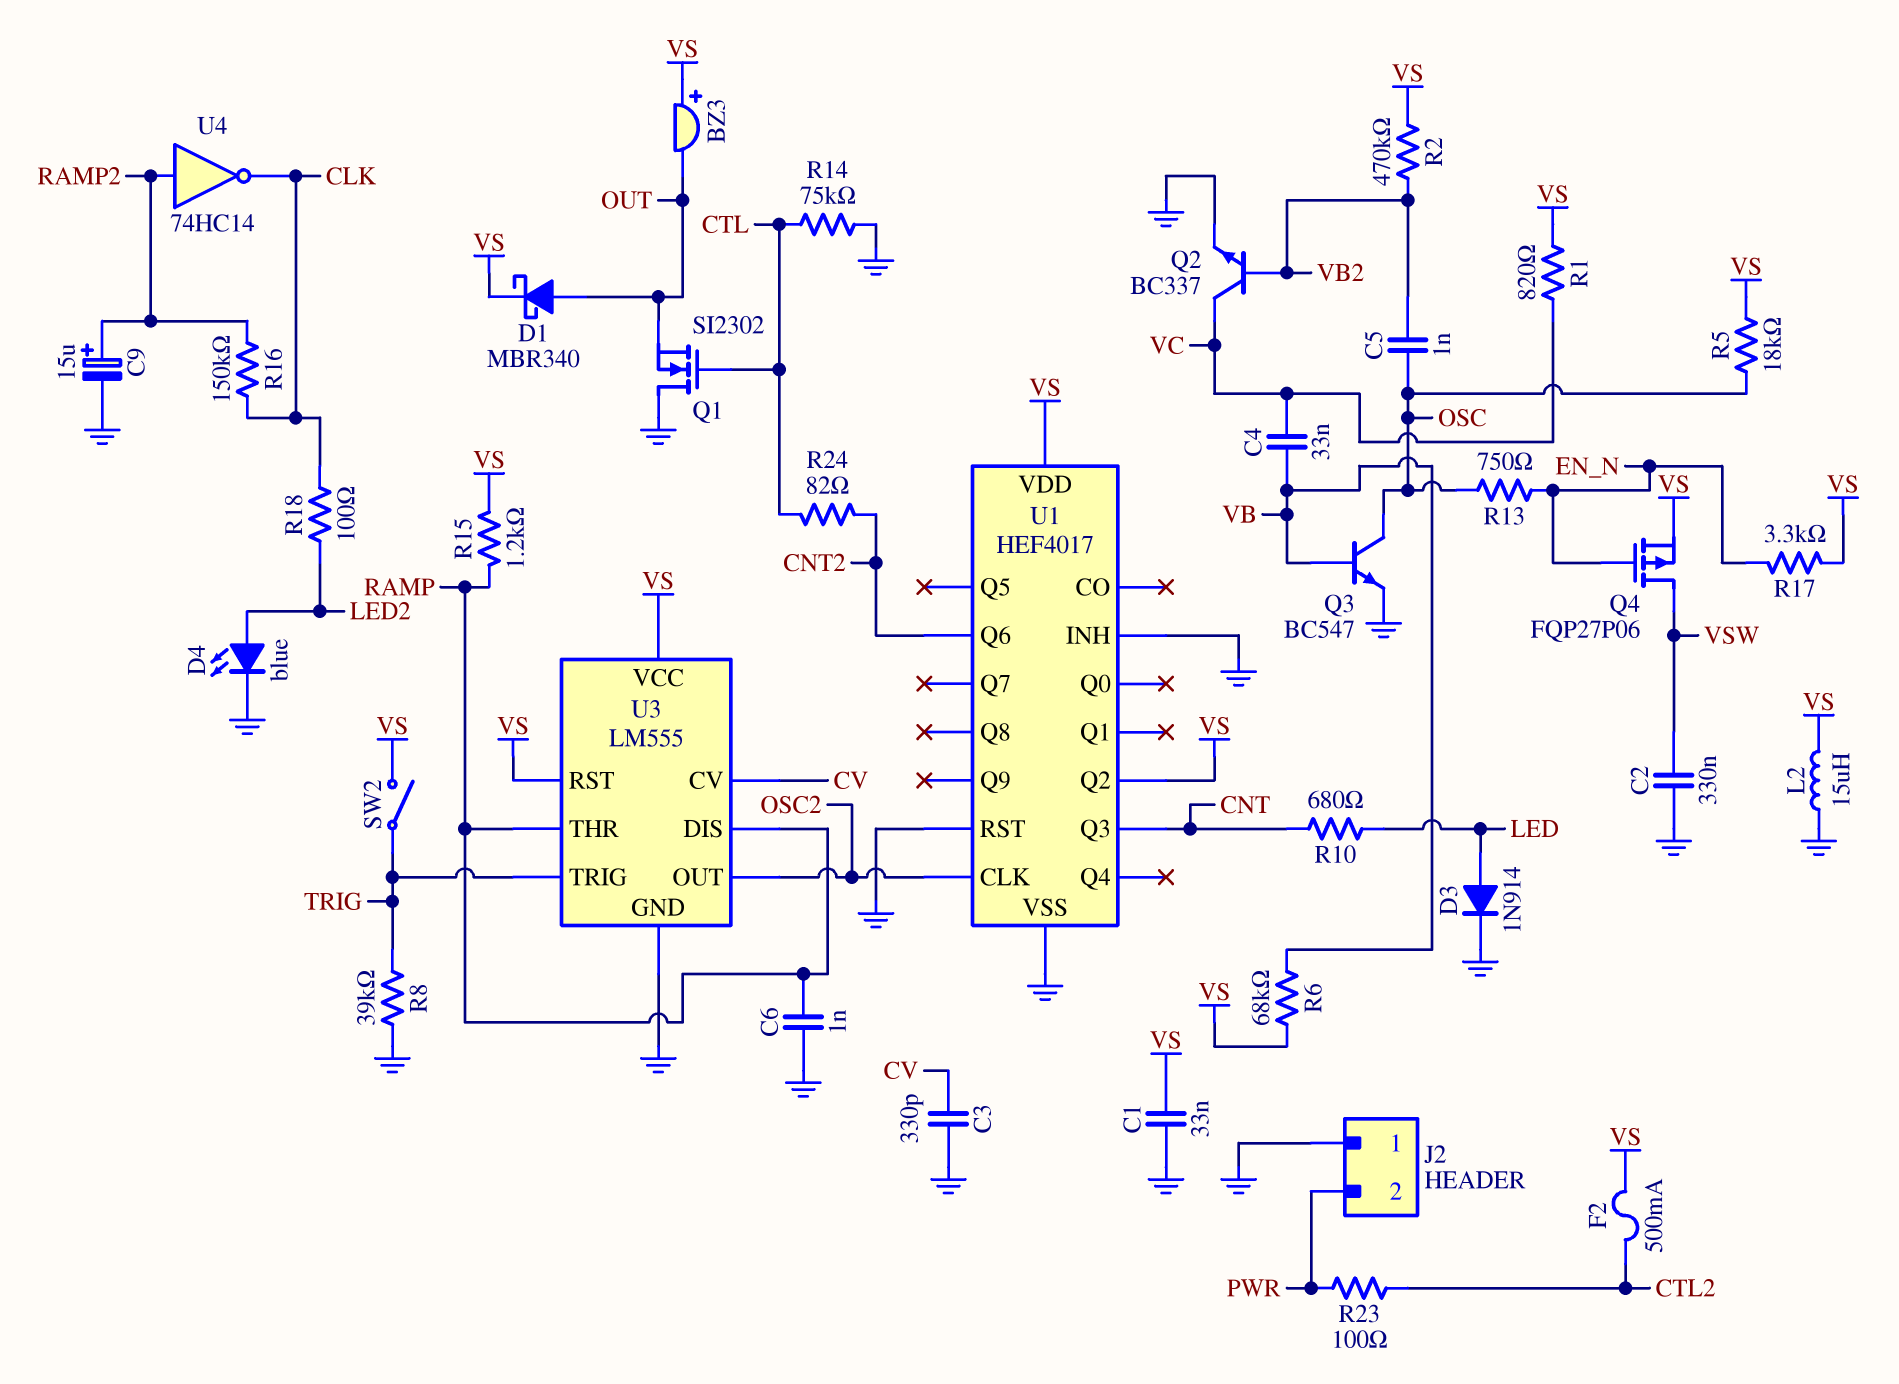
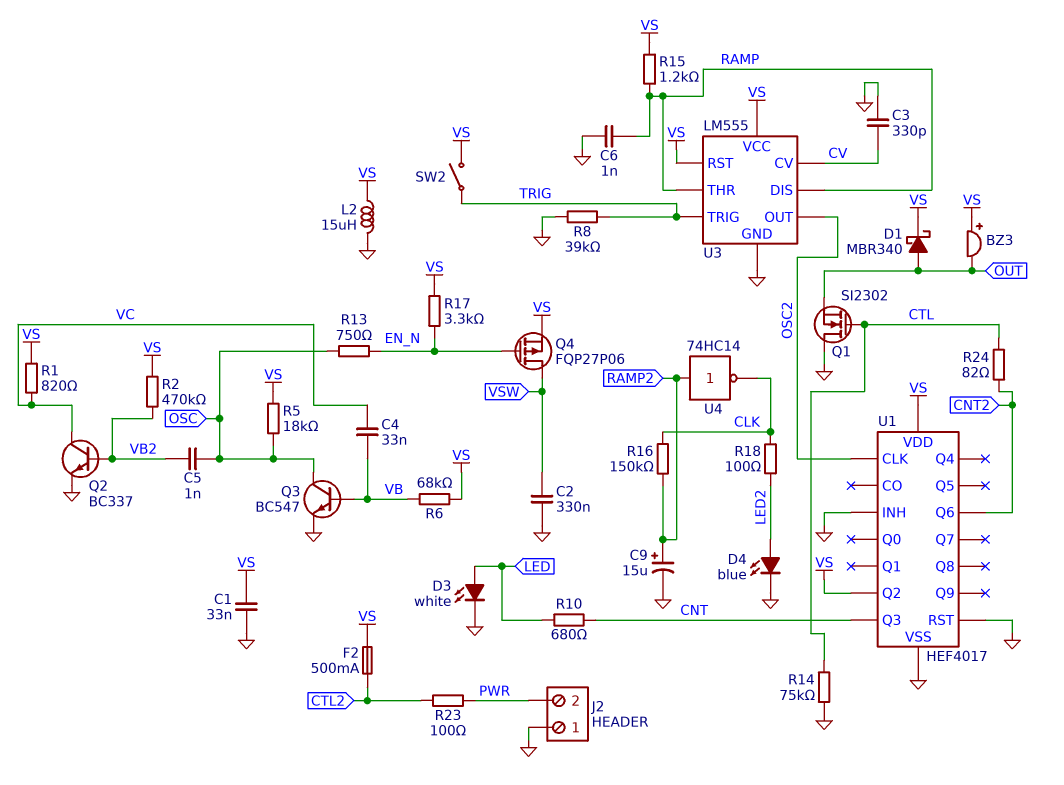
D3: diode 1N914 (A LED, K GND) -> LED white (A LED, K GND)

